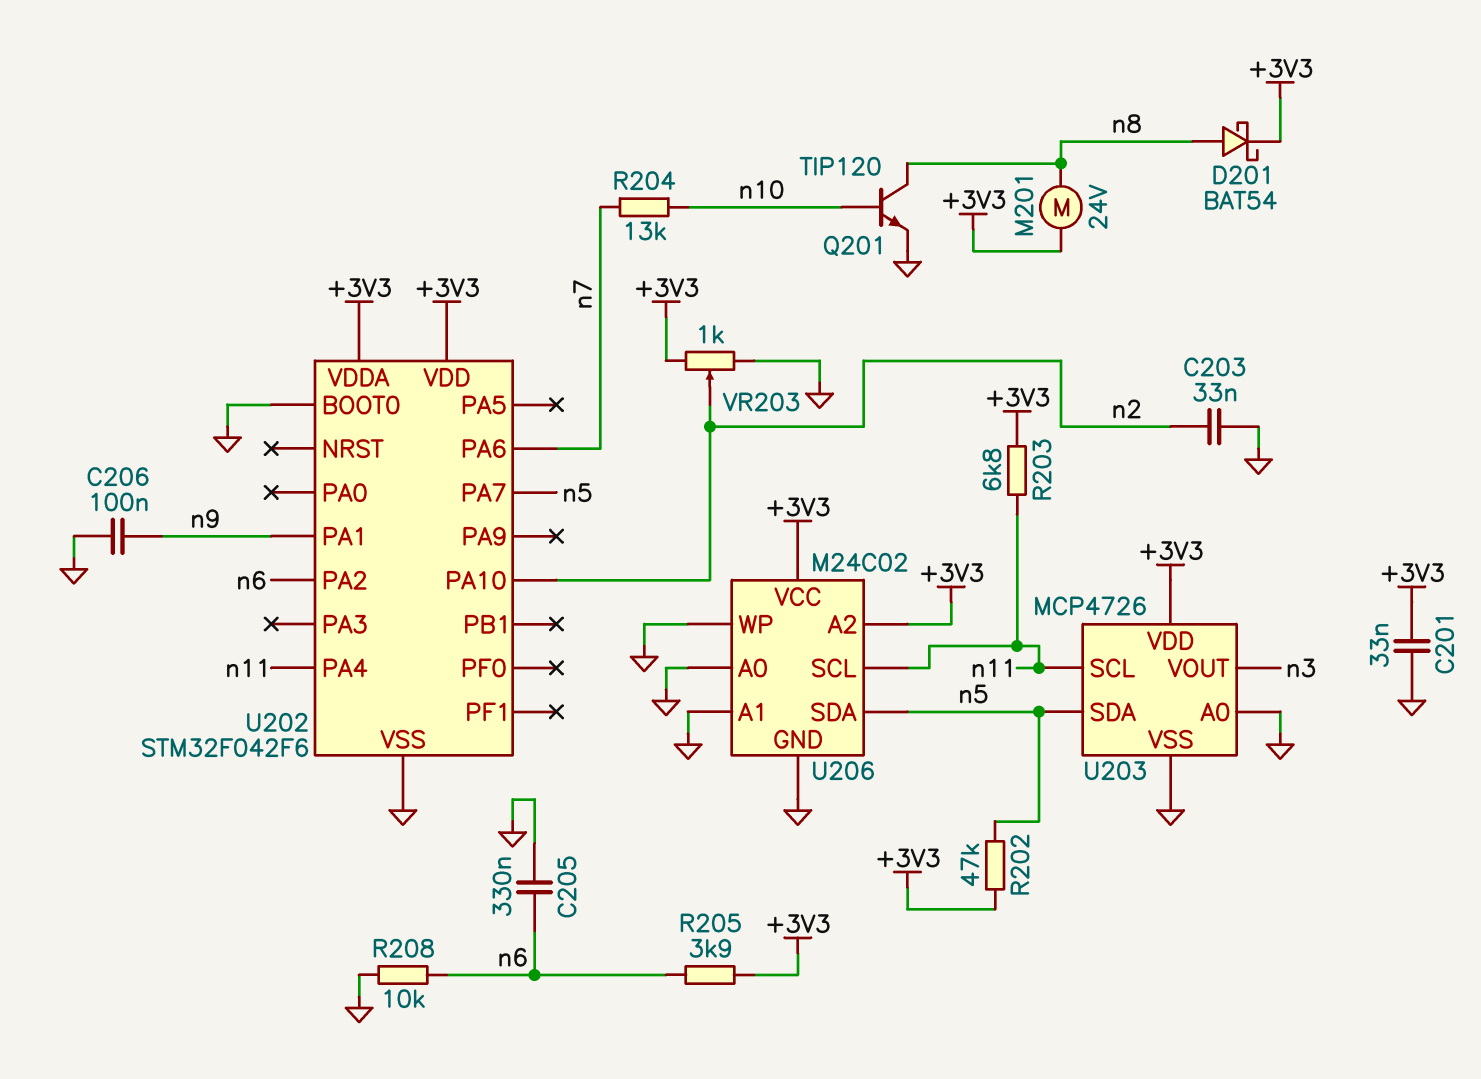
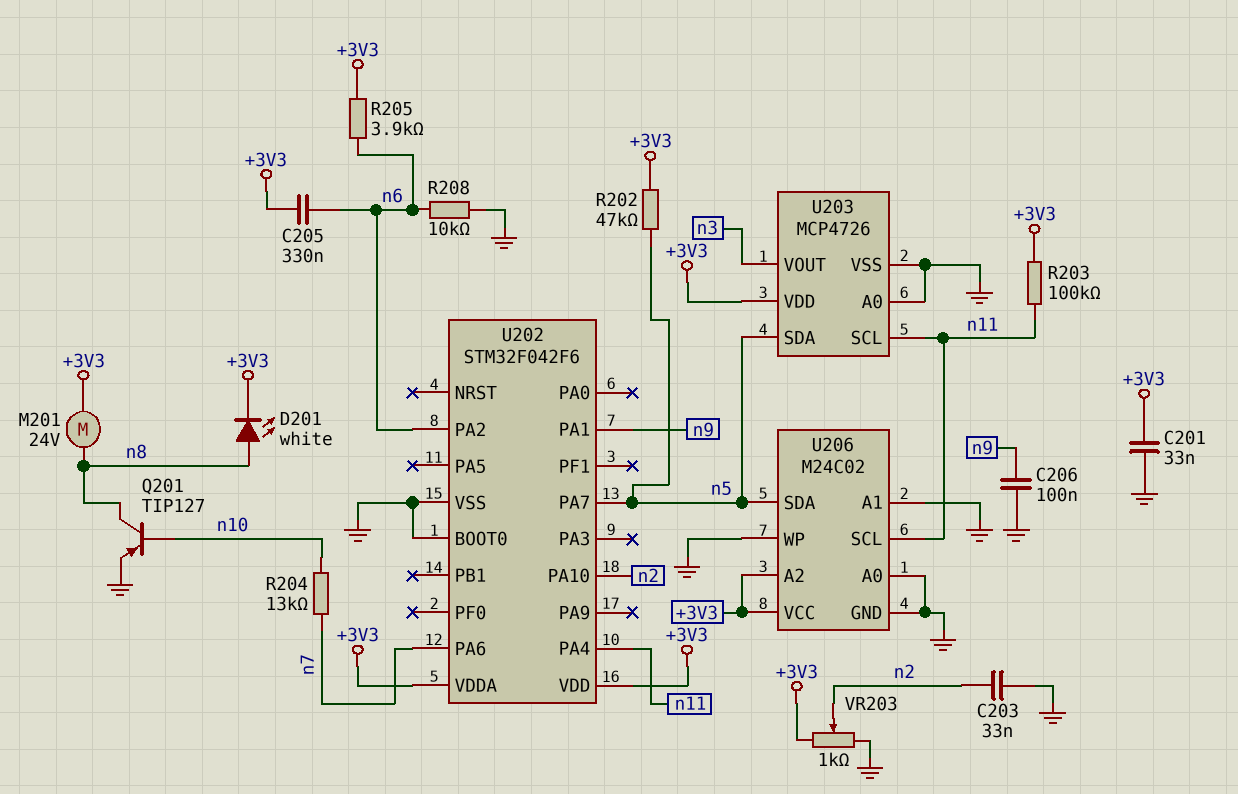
C205: 330nF (GND, n6) -> 330nF (+3V3, n6)
D201: schottky BAT54 (A n8, K +3V3) -> LED white (A n8, K +3V3)
Q201: NPN TIP120 (B n10, C n8, E GND) -> PNP TIP127 (B n10, C n8, E GND)
R203: 6.8k (+3V3, n11) -> 100k (+3V3, n11)

